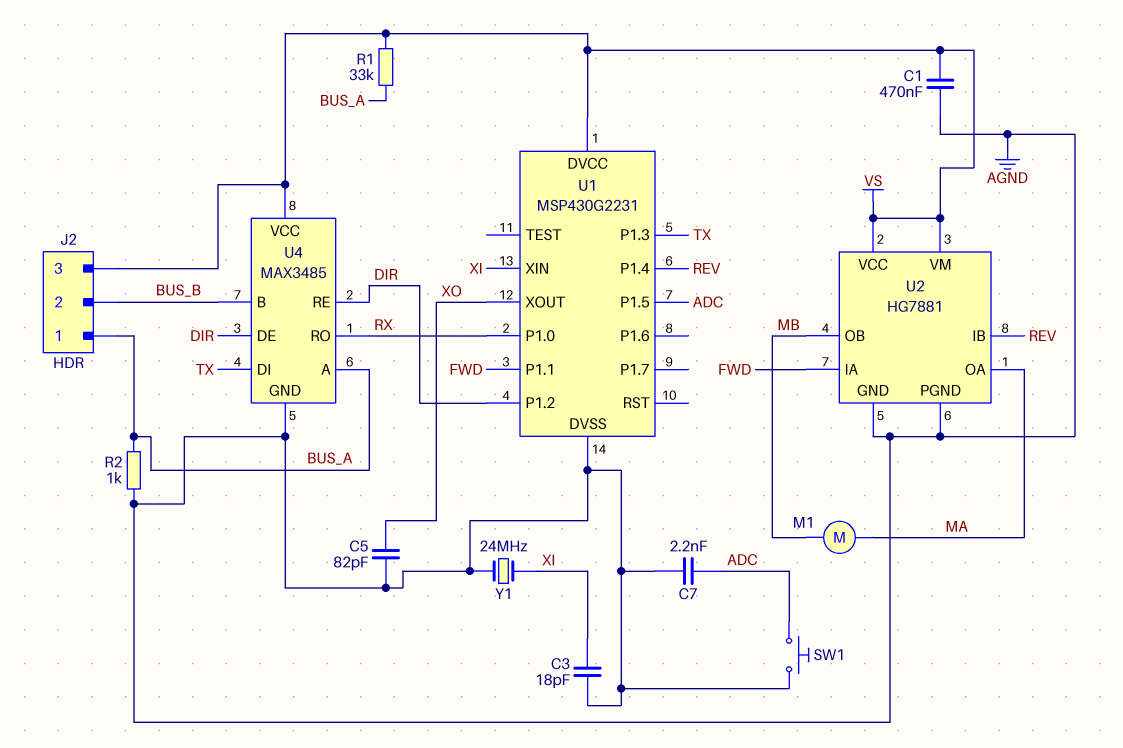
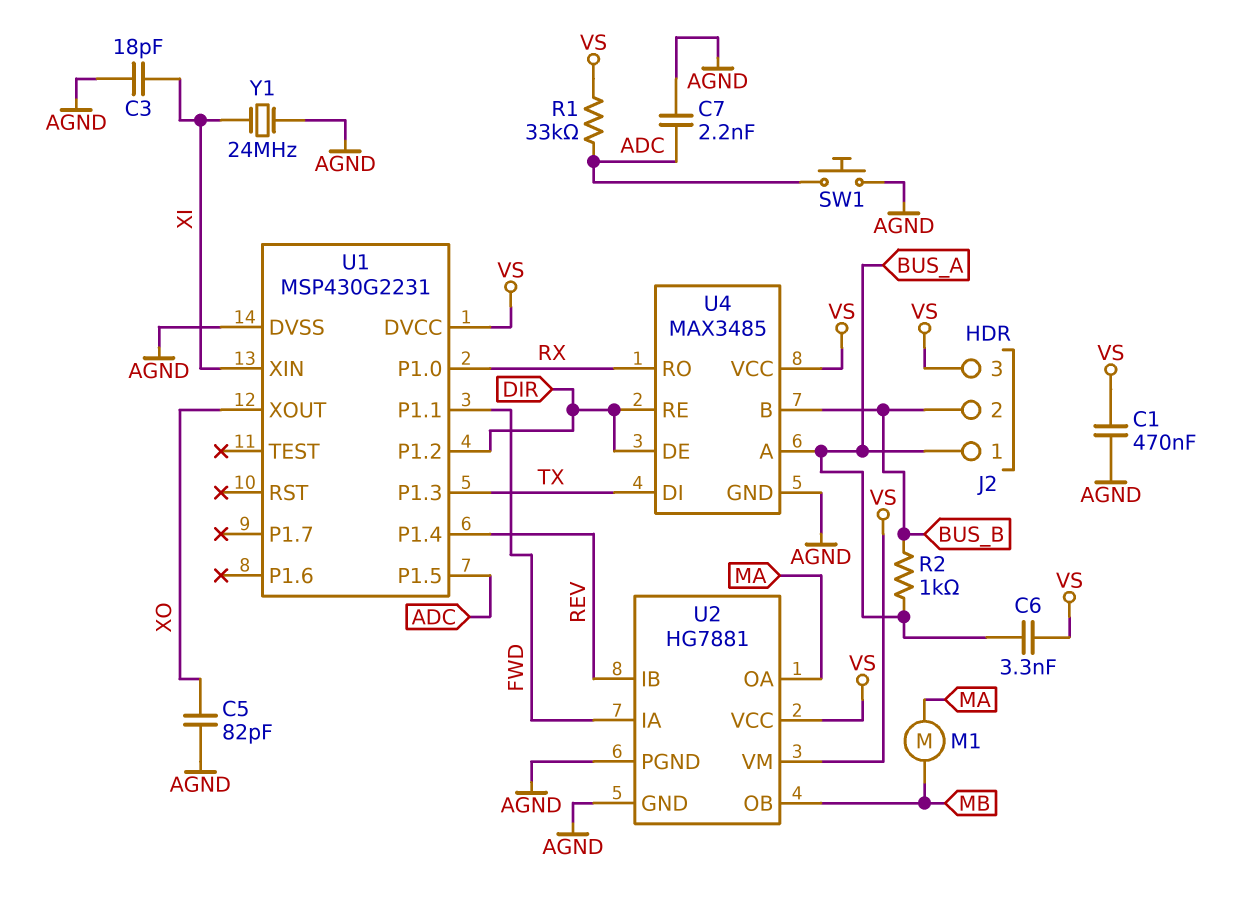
C6: none -> 3.3nF (BUS_A, VS)
R1: 33k (BUS_A, VS) -> 33k (ADC, VS)
R2: 1k (AGND, BUS_A) -> 1k (BUS_A, BUS_B)

